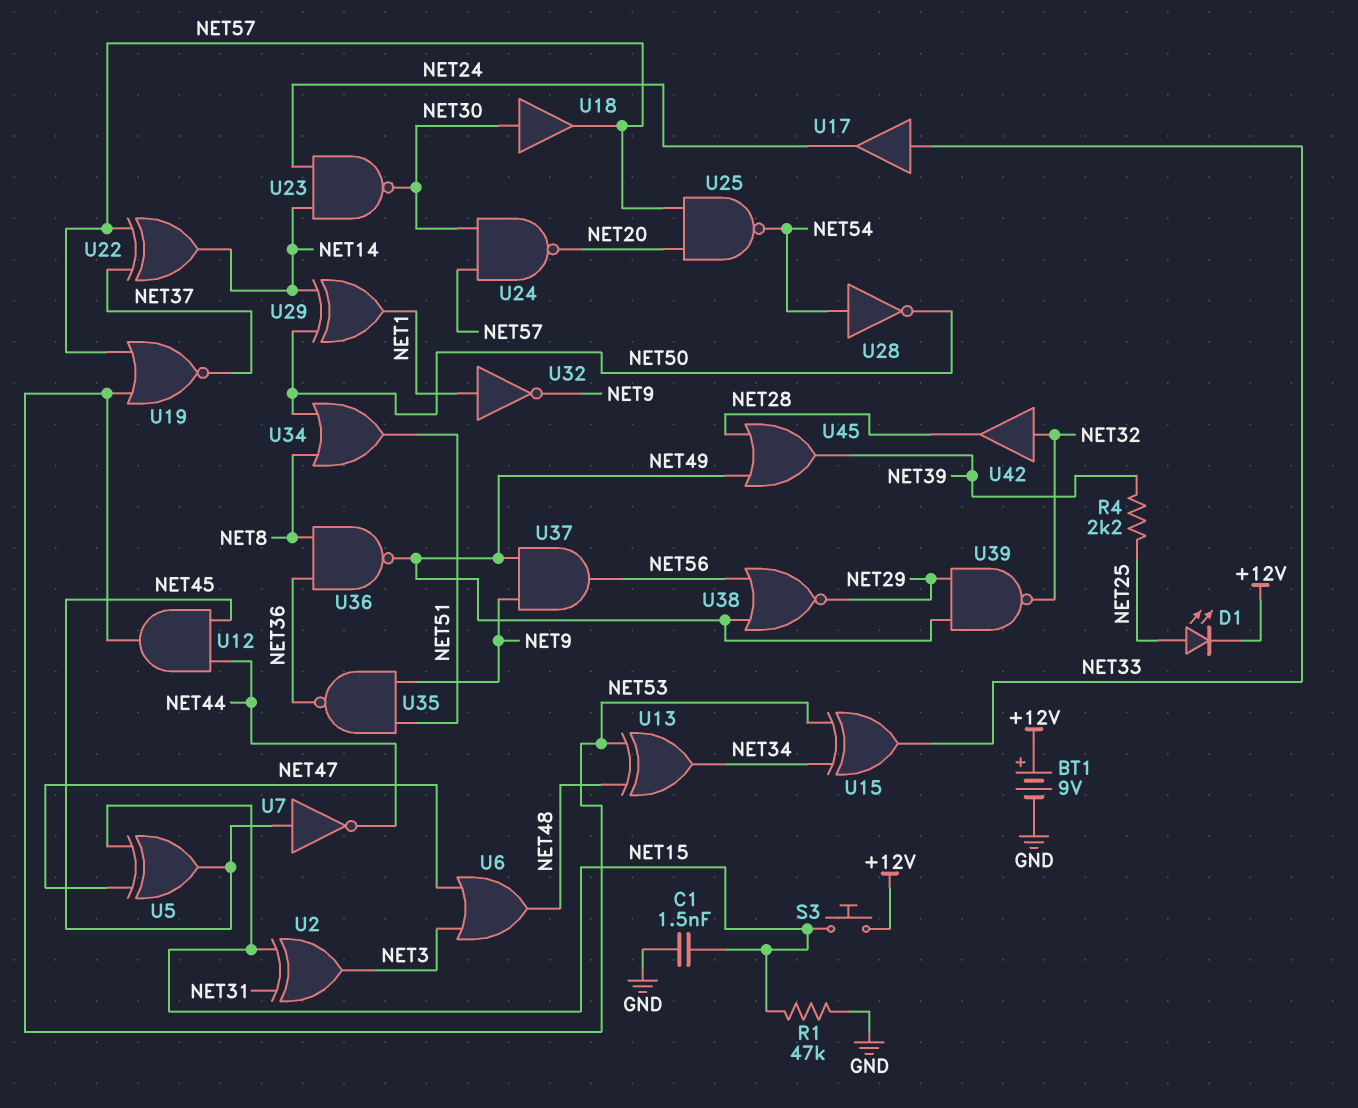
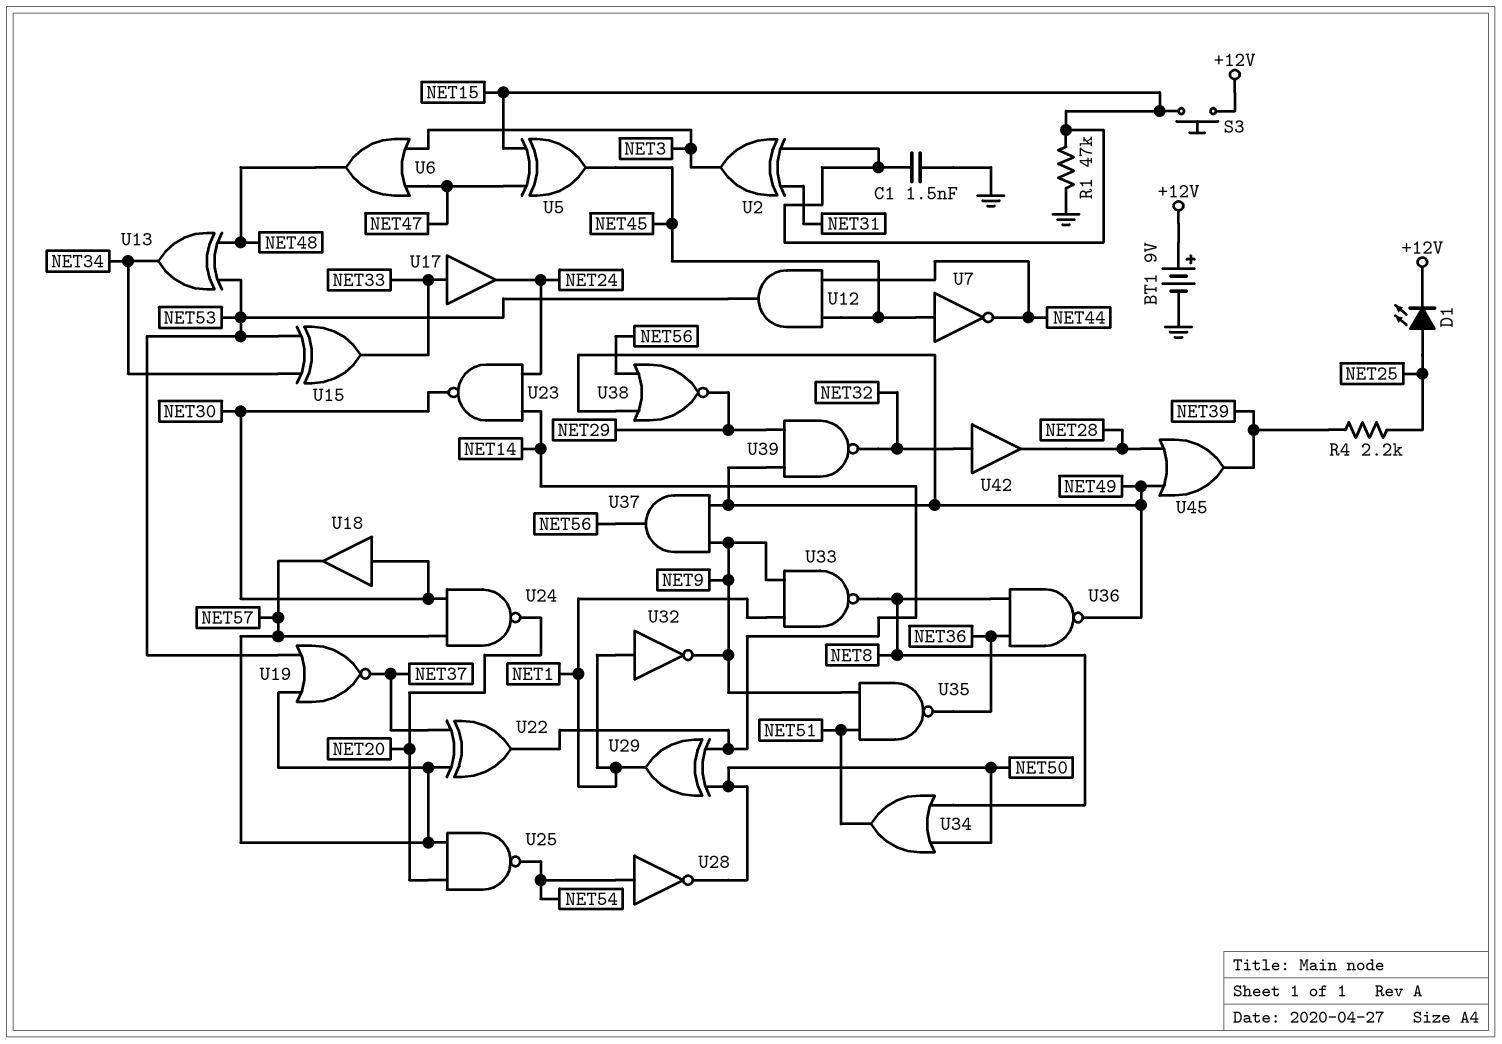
U33: none -> NAND (in NET1, in NET9, out NET8)

